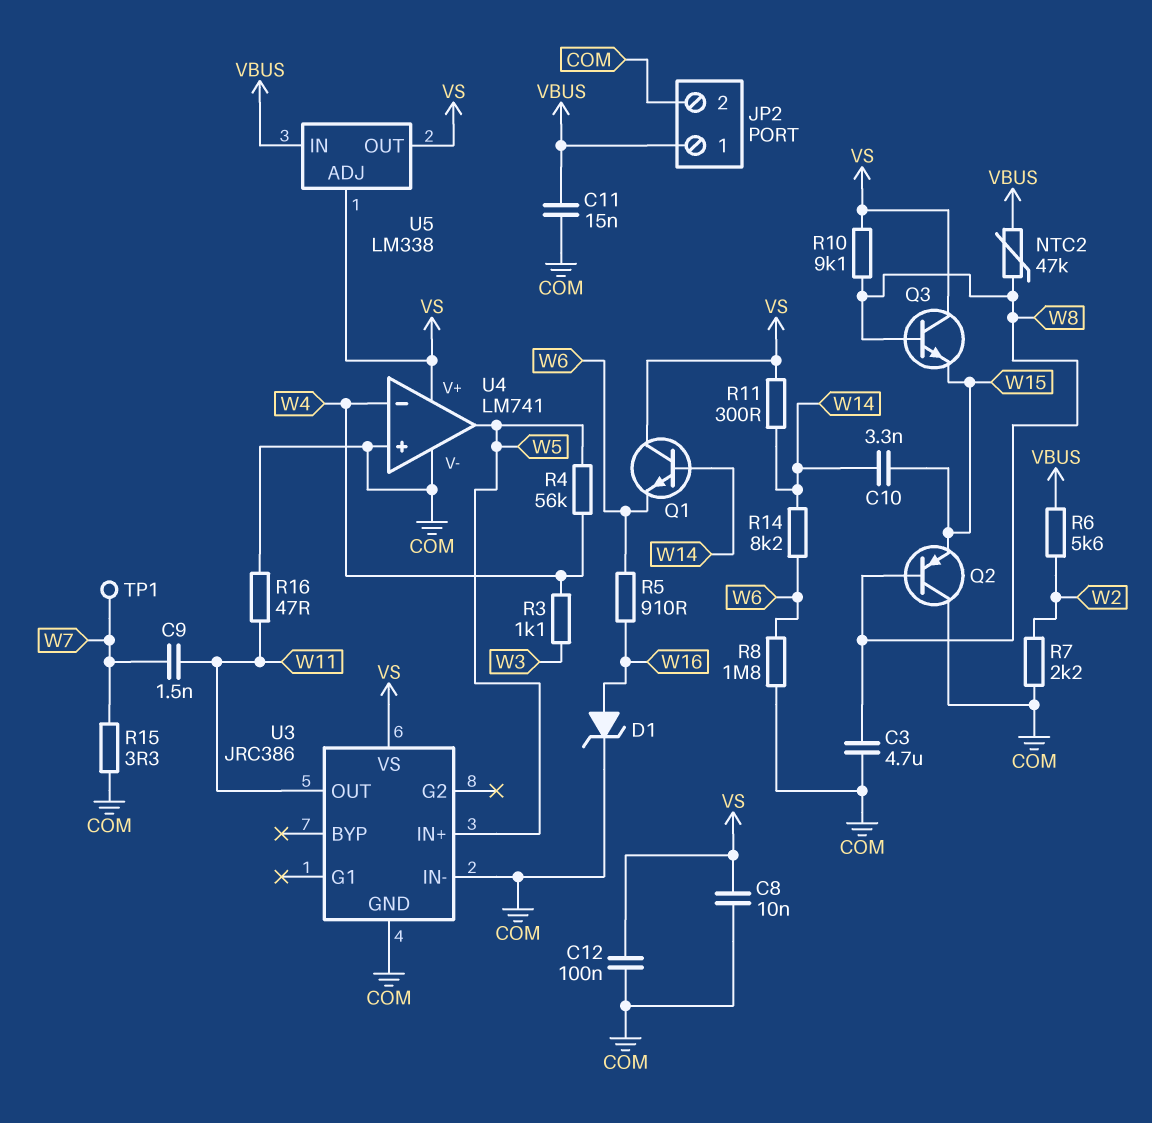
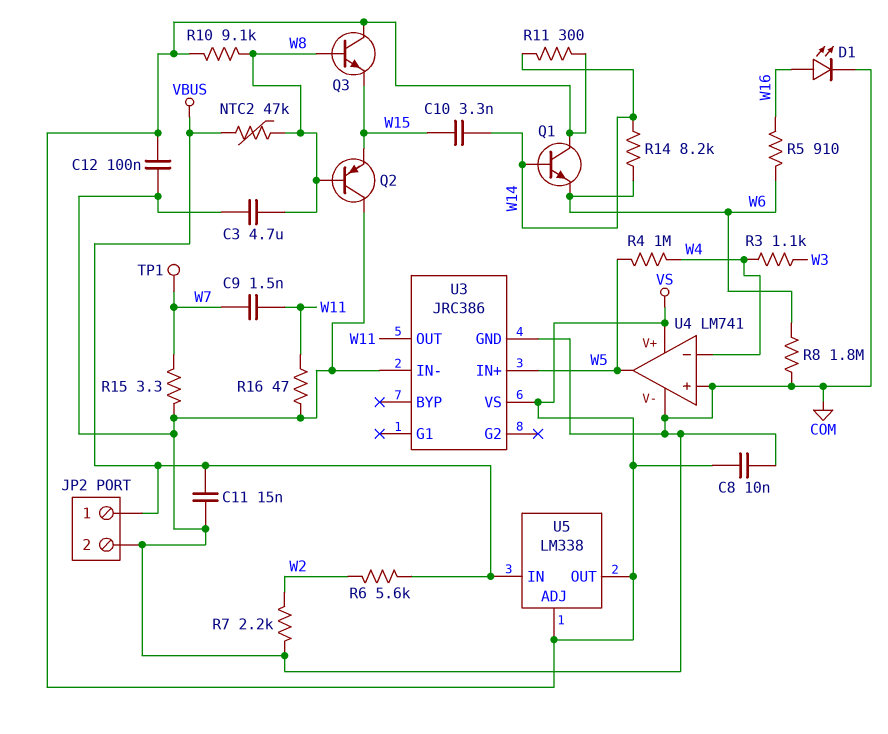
D1: zener (A W16, K COM) -> LED (A W16, K COM)
R4: 56k (W4, W5) -> 1M (W4, W5)

